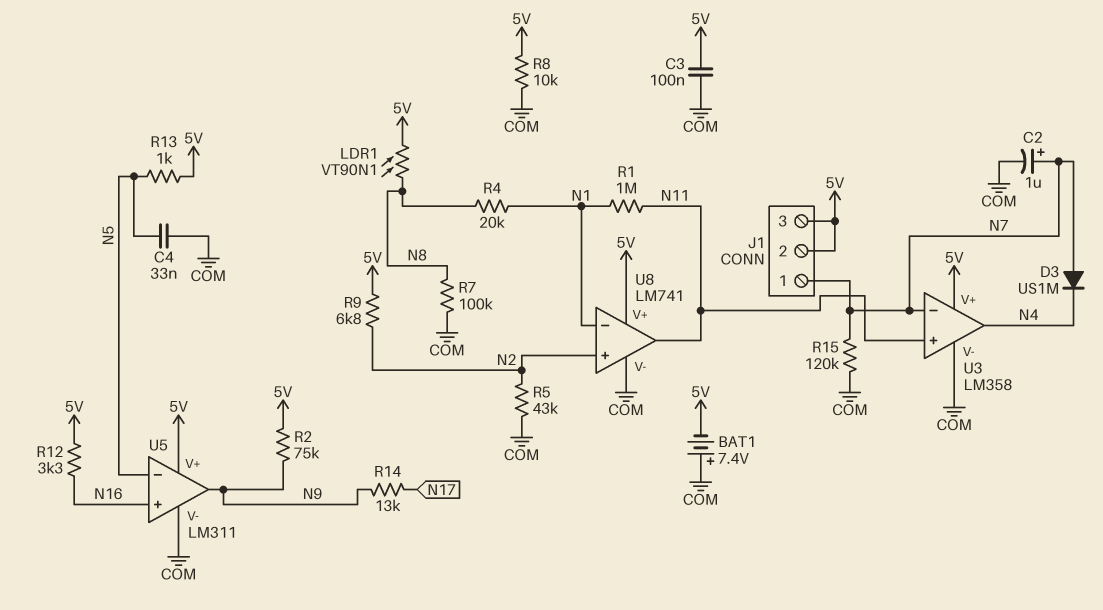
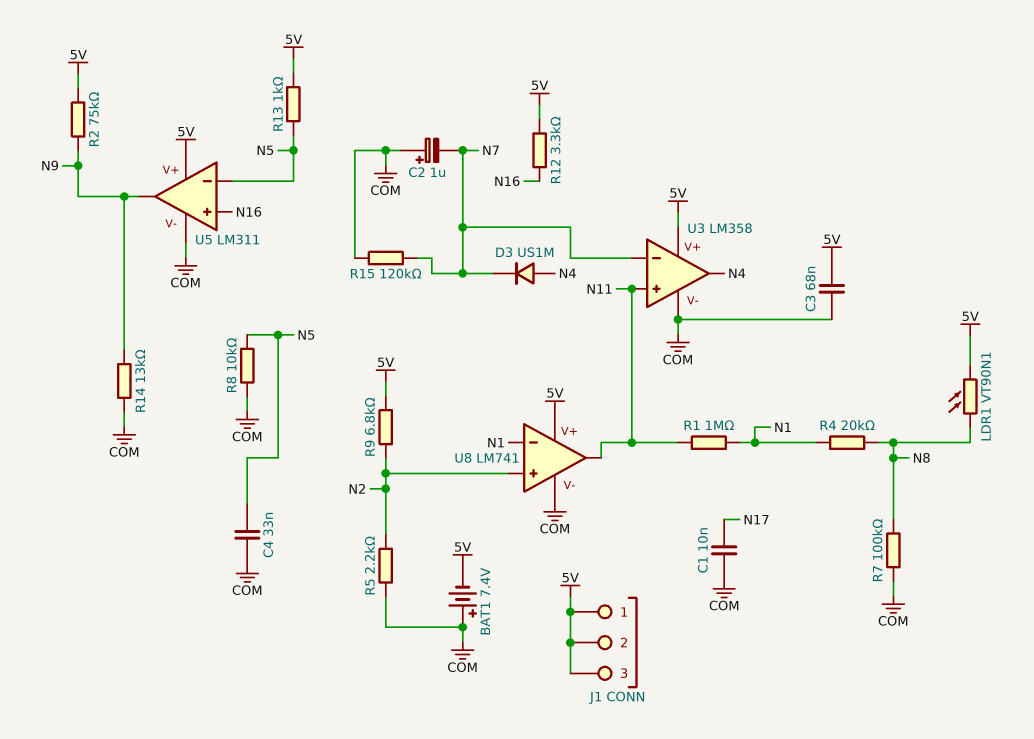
C1: none -> 10nF (COM, N17)
C2: 1uF (plus N7, minus COM) -> 1uF (plus COM, minus N7)
C3: 100nF (5V, COM) -> 68nF (5V, COM)
D3: diode US1M (A N7, K N4) -> diode US1M (A N4, K N7)
J1 pin 1: N7 -> 5V
R5: 43k (COM, N2) -> 2.2k (COM, N2)
R8: 10k (5V, COM) -> 10k (COM, N5)
R14: 13k (N9, N17) -> 13k (COM, N9)

